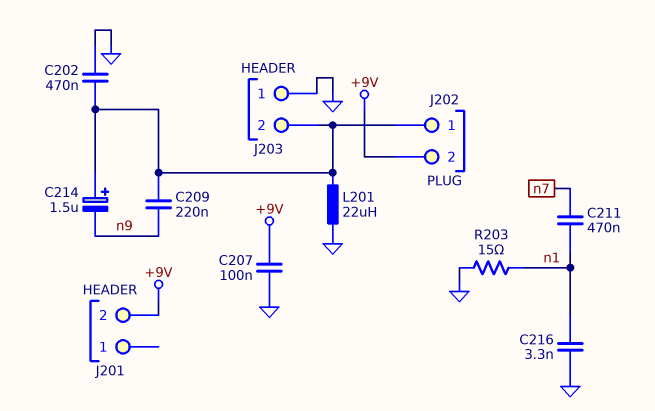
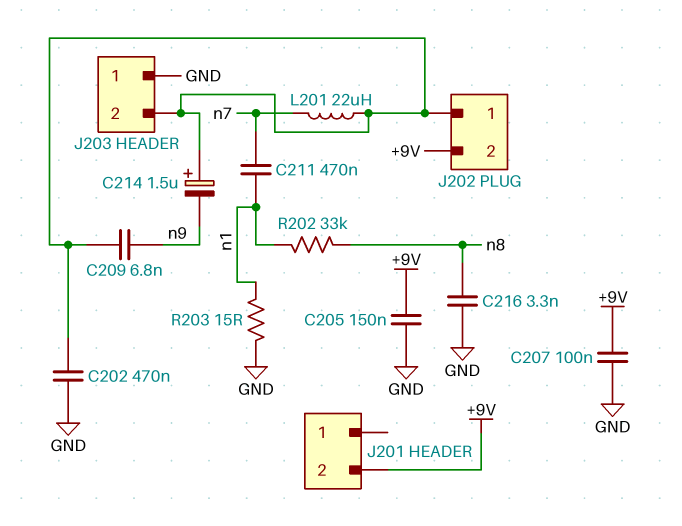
C205: none -> 150nF (+9V, GND)
C209: 220nF (J202/1, n9) -> 6.8nF (J202/1, n9)
C216: 3.3nF (GND, n1) -> 3.3nF (GND, n8)
L201: 22uH (GND, J202/1) -> 22uH (J202/1, n7)
R202: none -> 33k (n1, n8)

